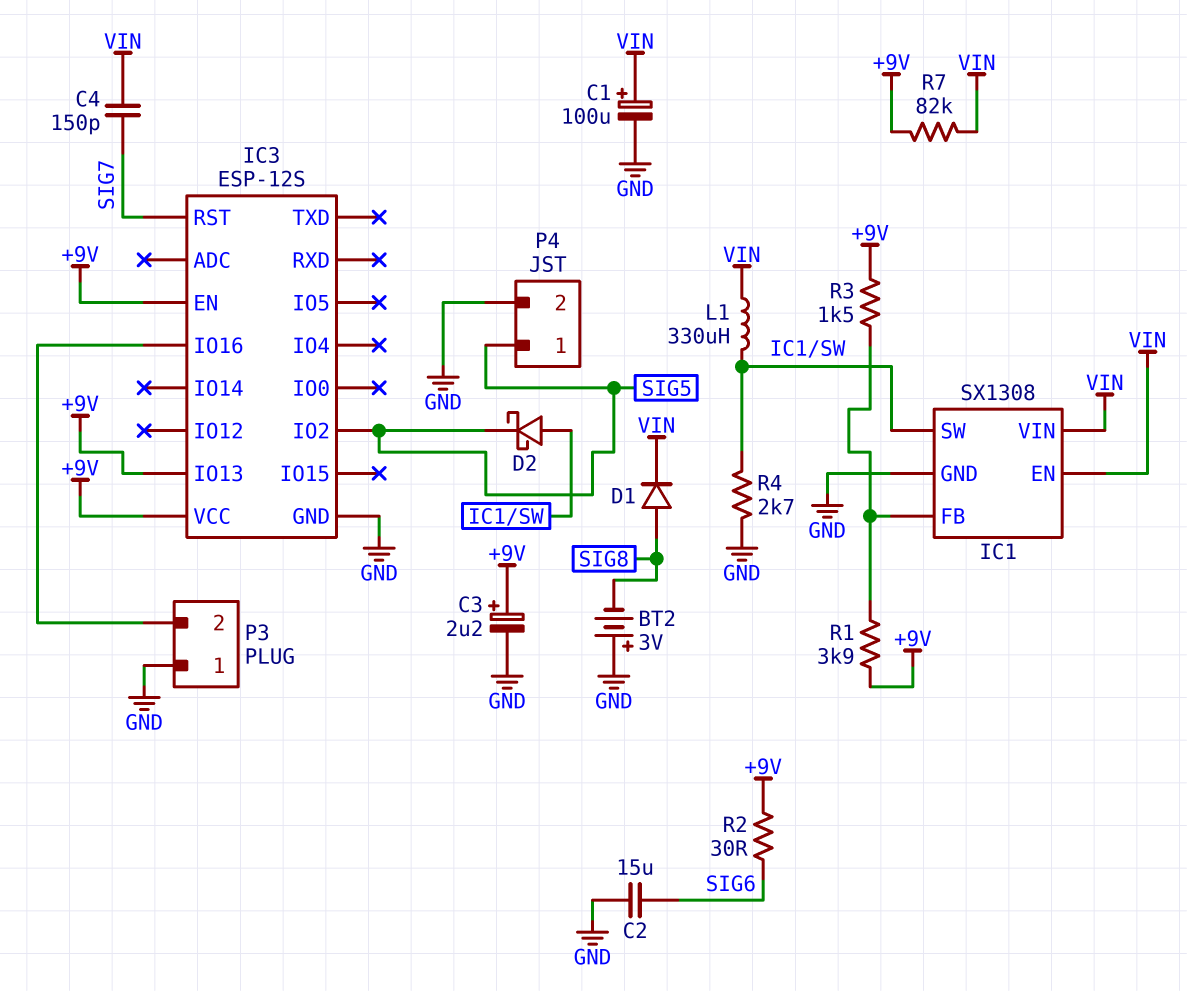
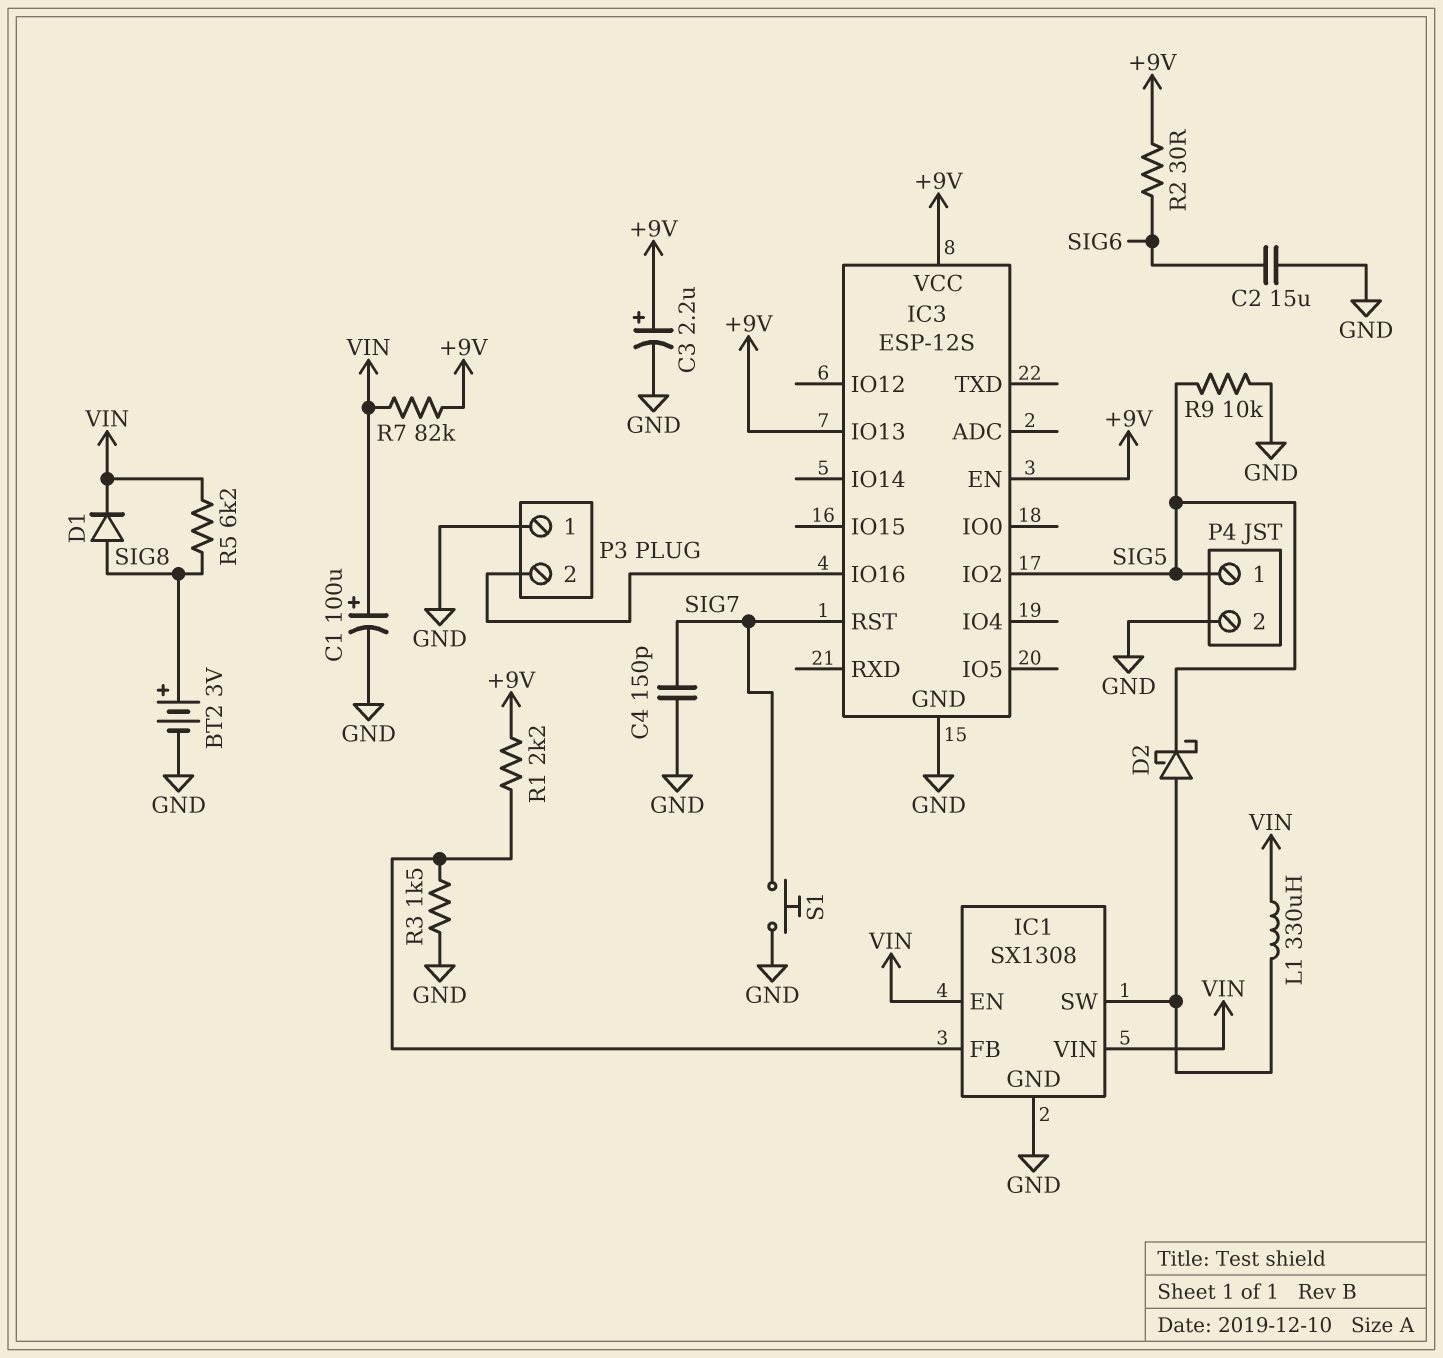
BT2: 3V (plus GND, minus SIG8) -> 3V (plus SIG8, minus GND)
C4: 150pF (SIG7, VIN) -> 150pF (GND, SIG7)
R1: 3.9k (+9V, IC1/FB) -> 2.2k (+9V, IC1/FB)
R3: 1.5k (+9V, IC1/FB) -> 1.5k (GND, IC1/FB)
R4: 2.7k (GND, IC1/SW) -> none
R5: none -> 6.2k (SIG8, VIN)
R9: none -> 10k (GND, SIG5)
S1: none -> button (GND, SIG7)

